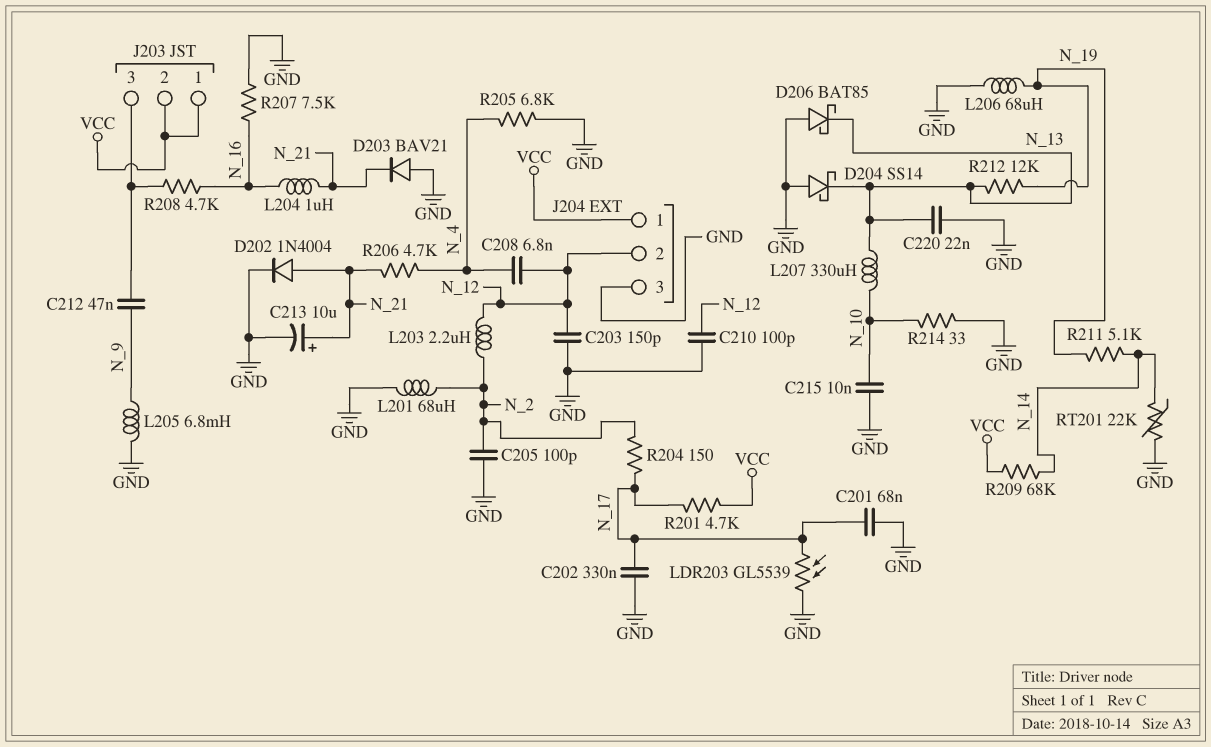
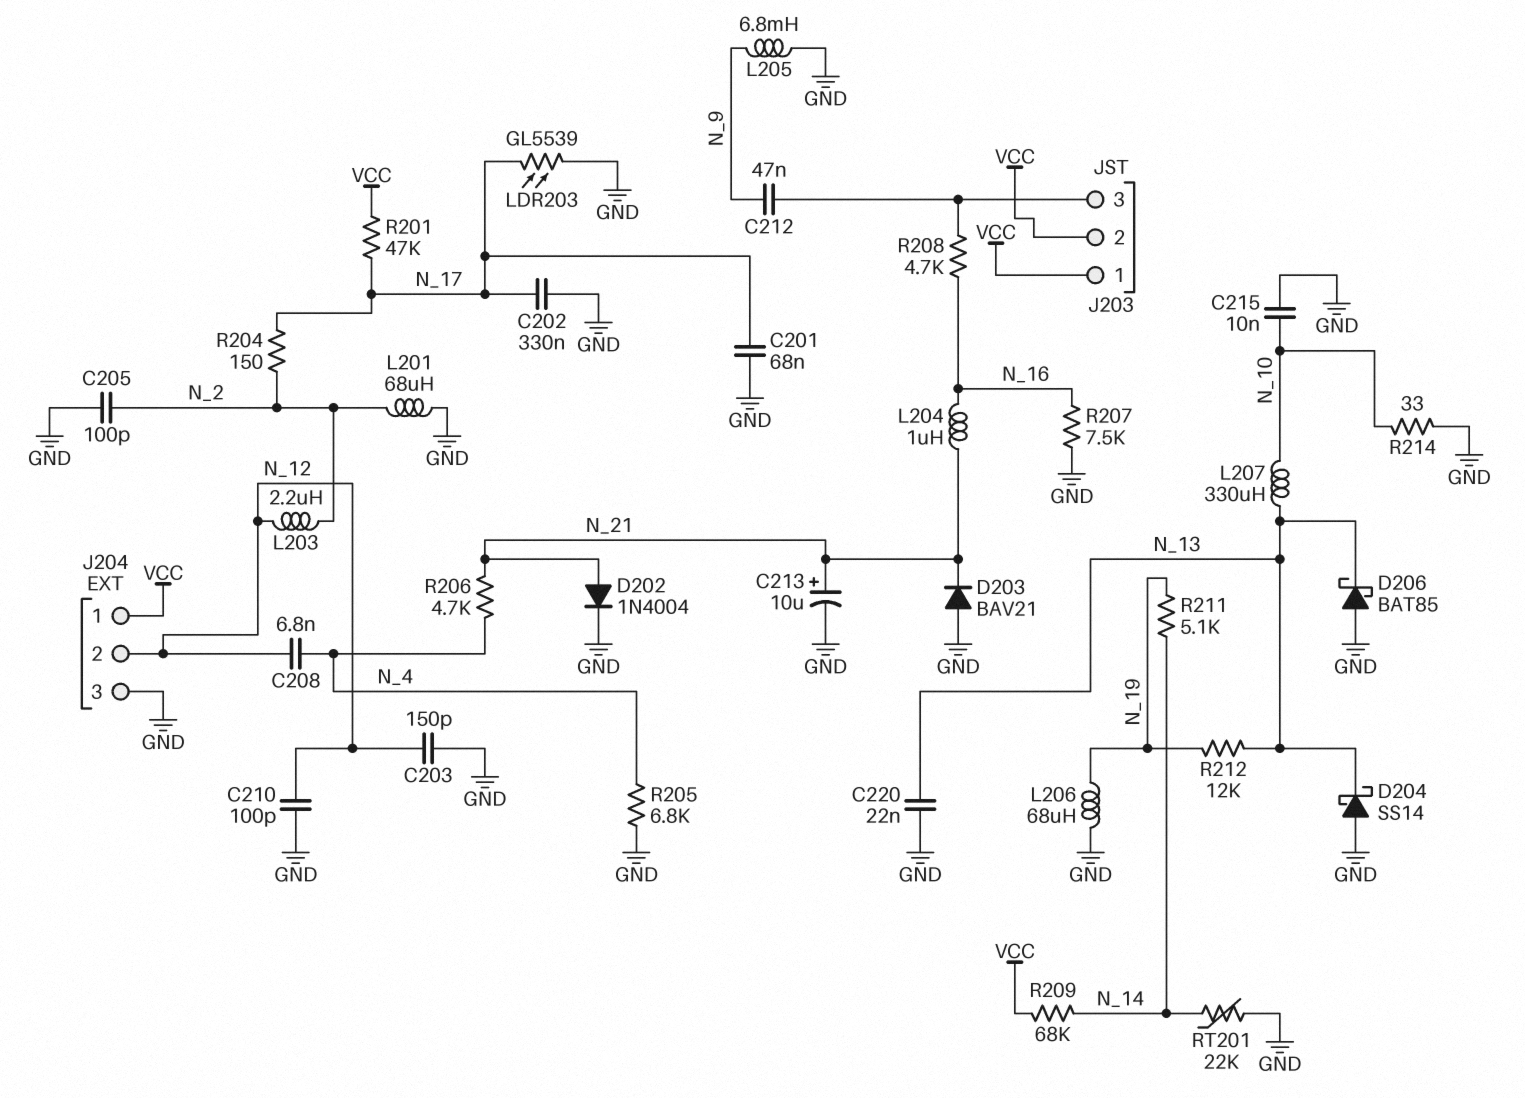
R201: 4.7k (N_17, VCC) -> 47k (N_17, VCC)

